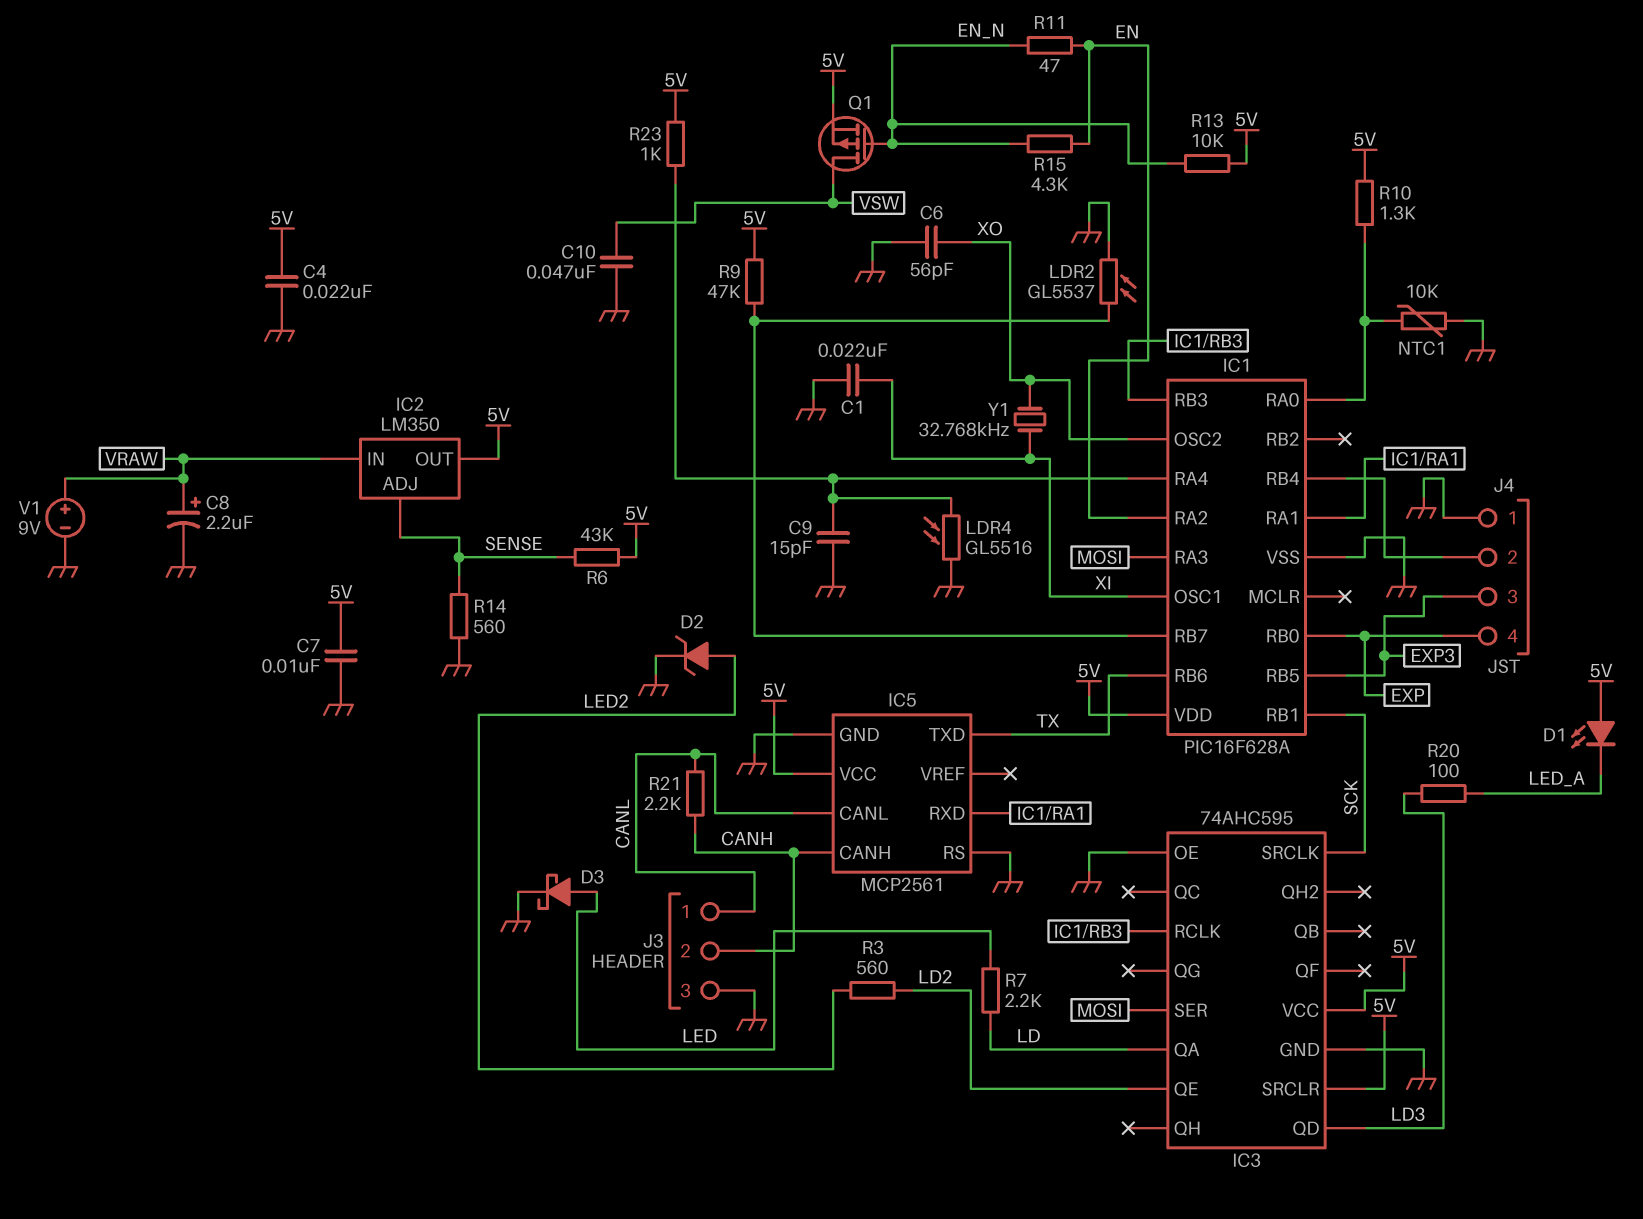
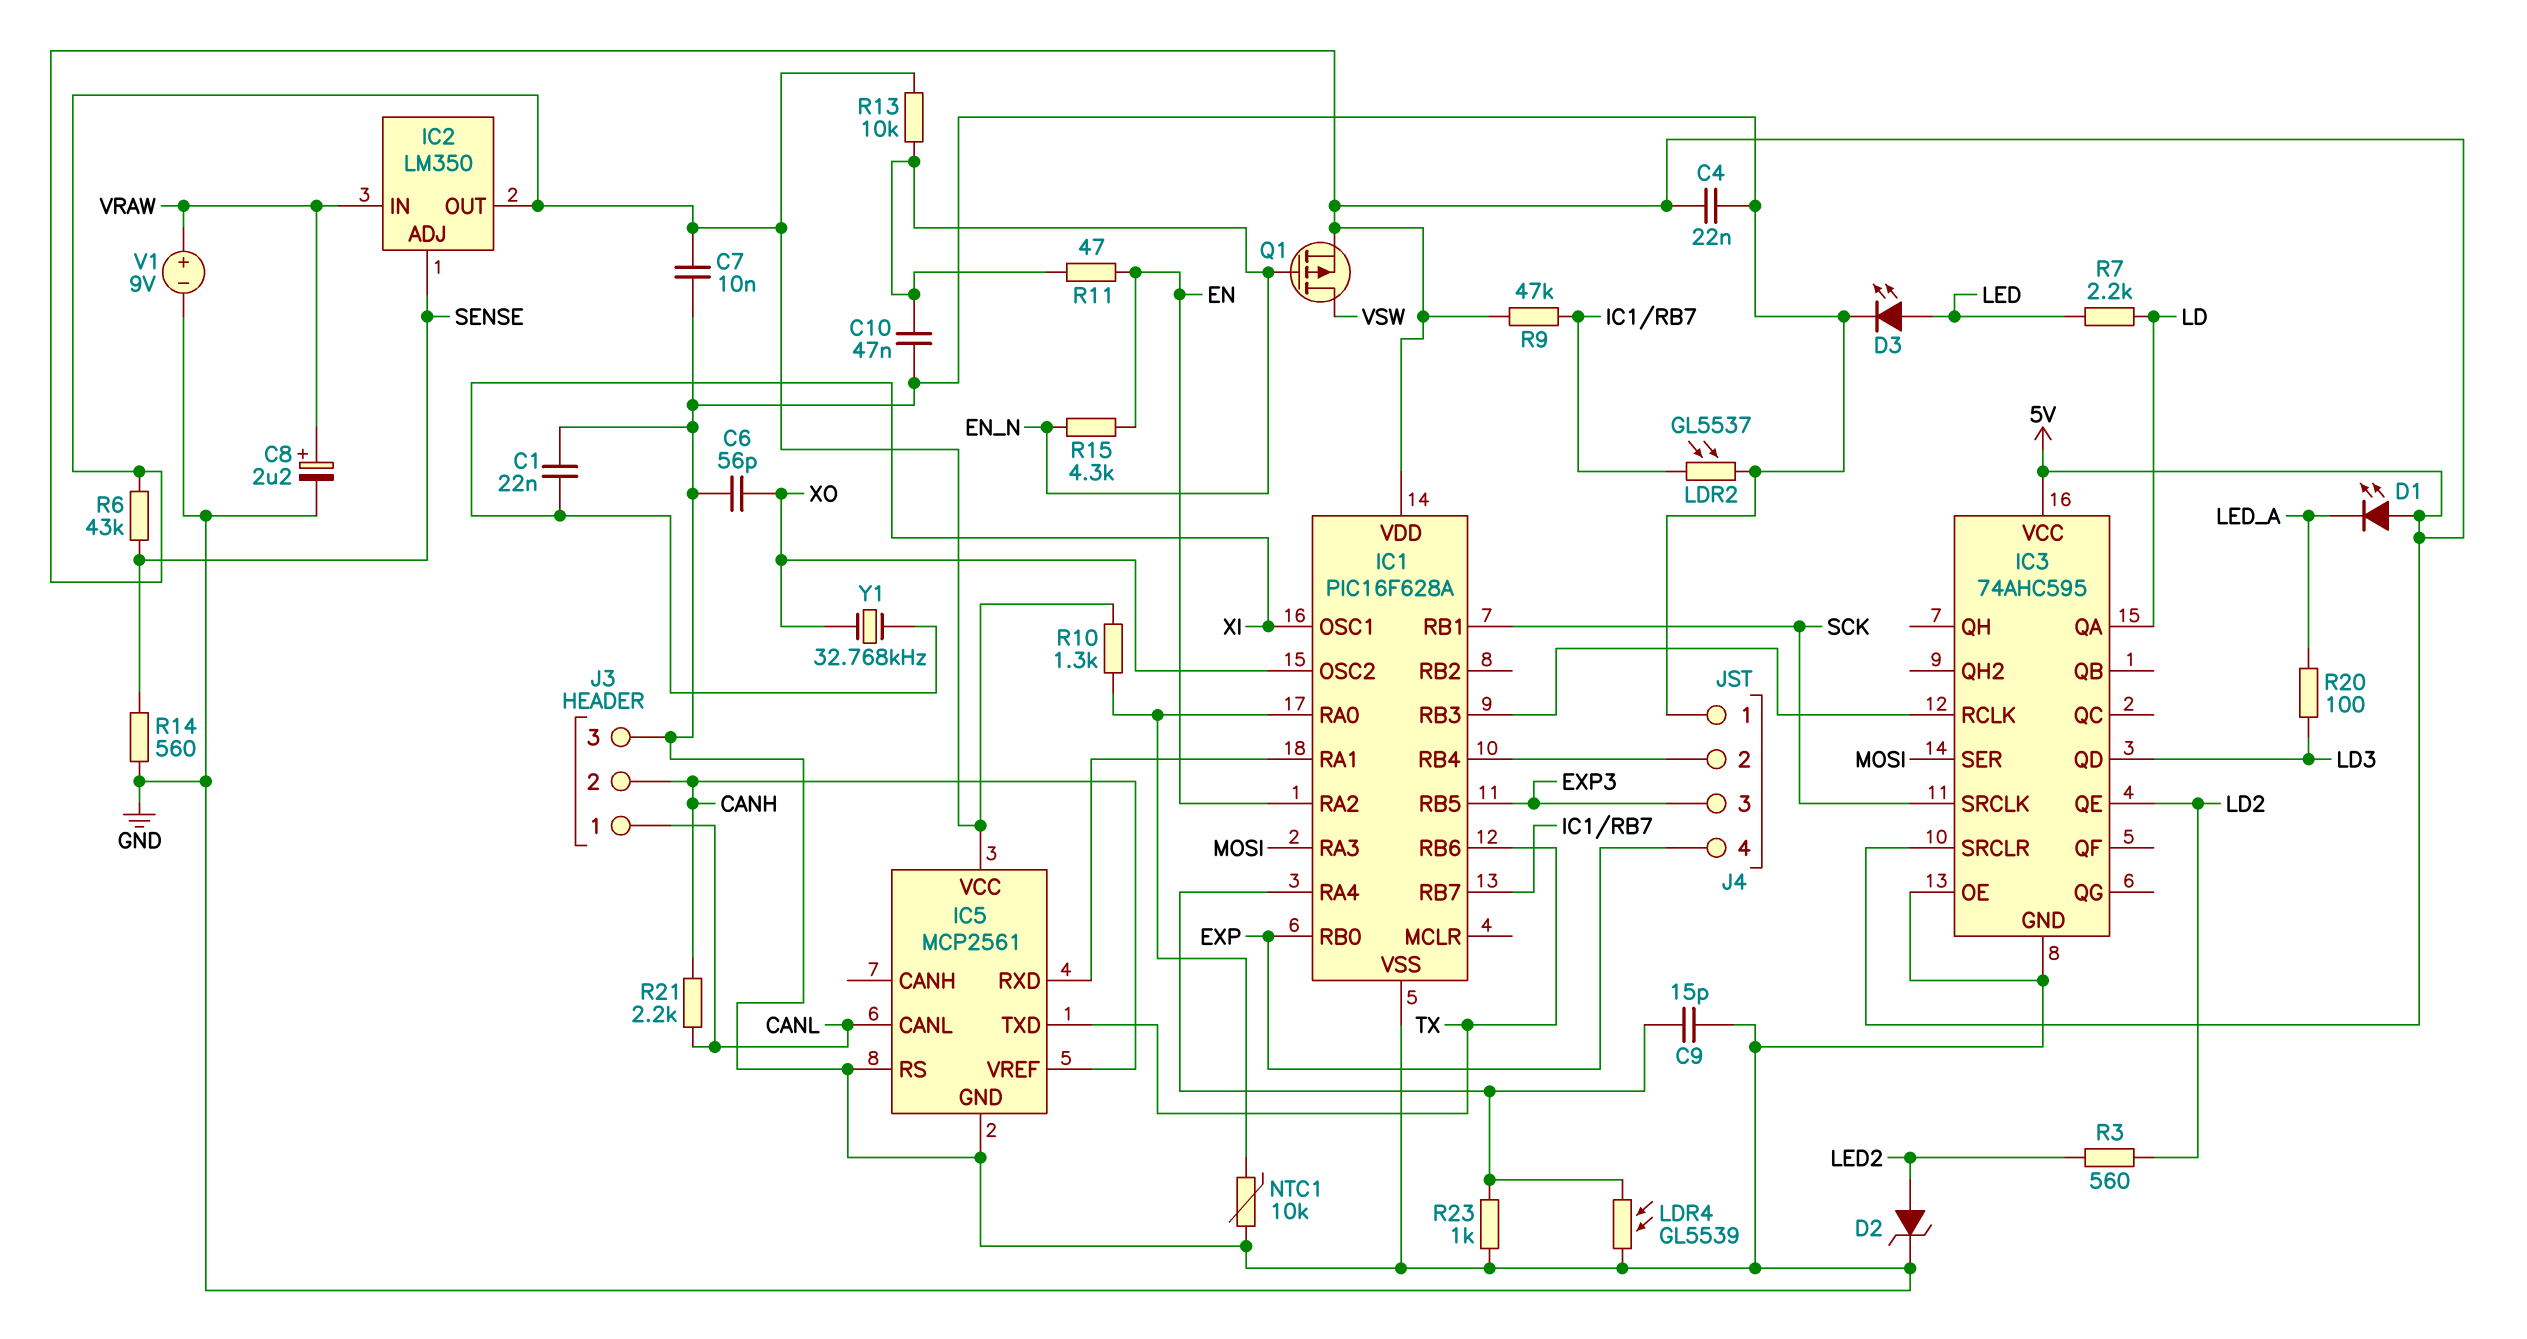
C10: 47nF (GND, VSW) -> 47nF (EN_N, GND)
D3: schottky (A LED, K GND) -> LED (A LED, K GND)
IC5 pin CANH: CANH -> none
IC5 pin VREF: none -> CANH
LDR4: GL5516 (GND, IC1/RA4) -> GL5539 (GND, IC1/RA4)
R23: 1k (5V, IC1/RA4) -> 1k (GND, IC1/RA4)

